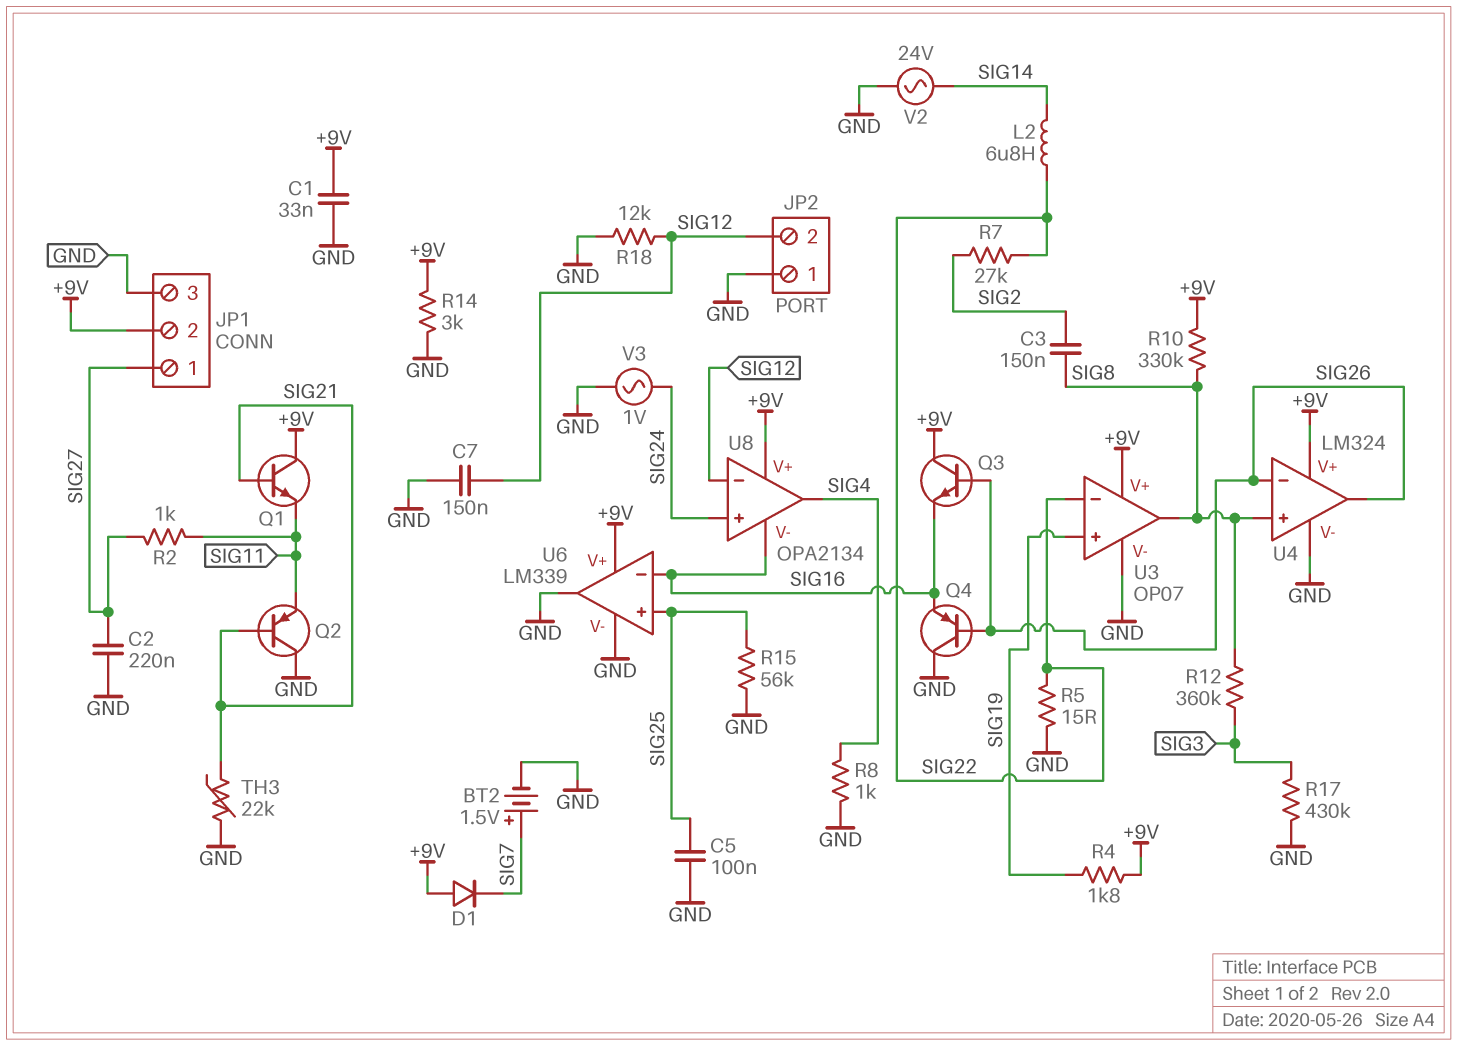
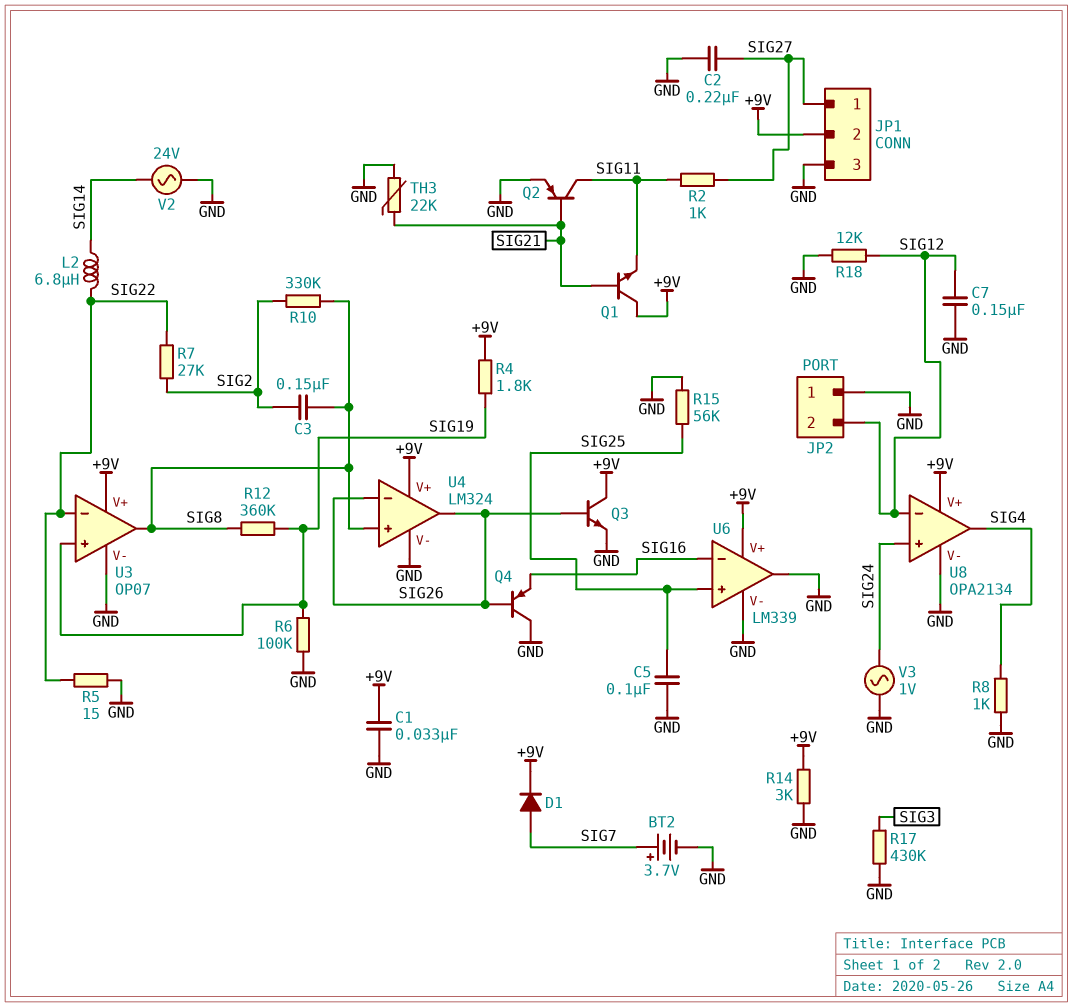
BT2: 1.5V (plus SIG7, minus GND) -> 3.7V (plus SIG7, minus GND)
D1: diode (A +9V, K SIG7) -> diode (A SIG7, K +9V)
Q2: PNP (B SIG21, C GND, E SIG11) -> PNP (B SIG21, C SIG11, E GND)
Q3: NPN (B SIG26, C +9V, E SIG16) -> NPN (B SIG26, C +9V, E GND)
R6: none -> 100k (GND, SIG19)
R10: 330k (+9V, SIG8) -> 330k (SIG2, SIG8)
R12: 360k (SIG3, SIG8) -> 360k (SIG8, SIG19)
U8 pin V-: SIG16 -> GND

